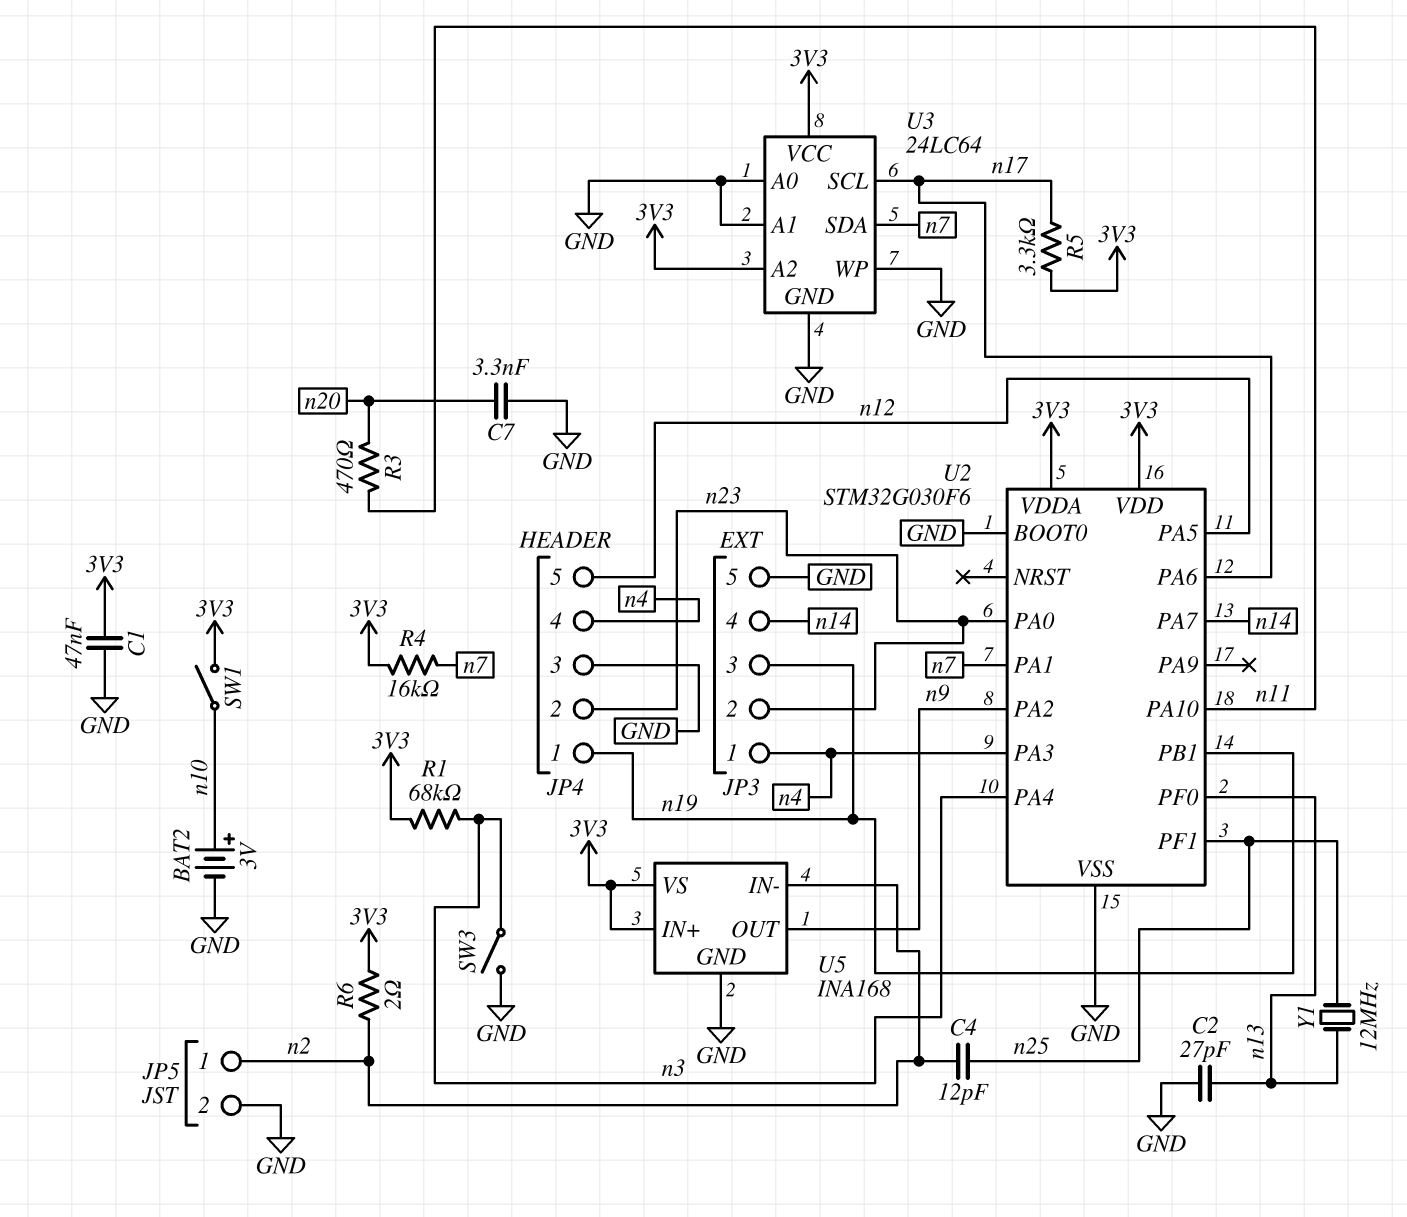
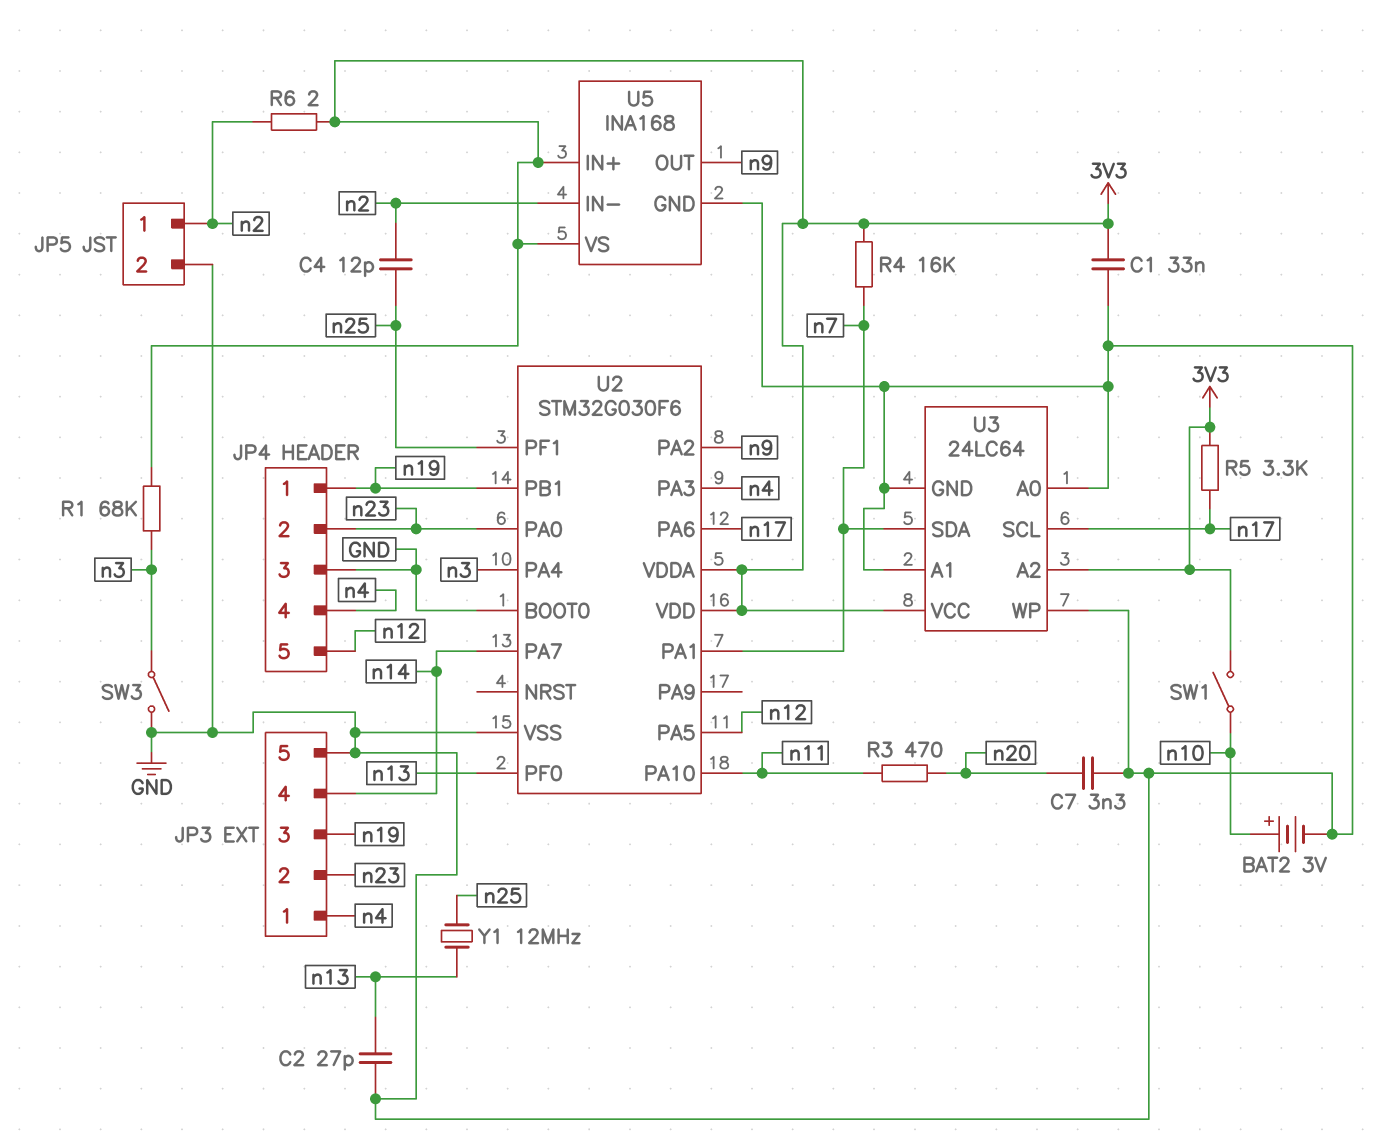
C1: 47nF (3V3, GND) -> 33nF (3V3, GND)

